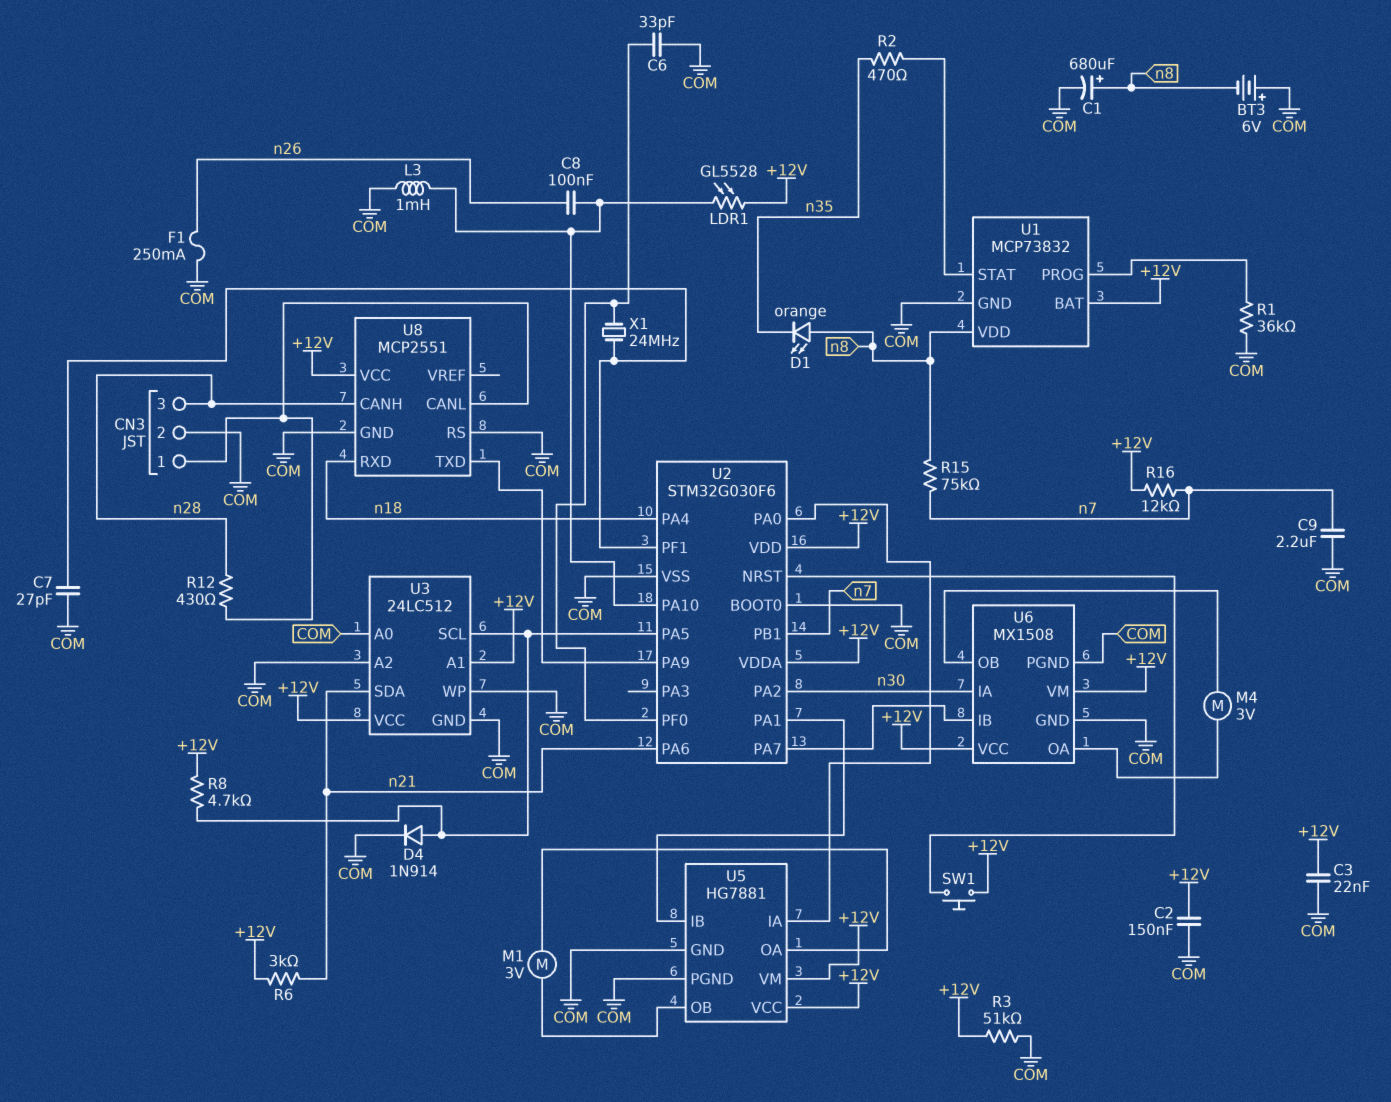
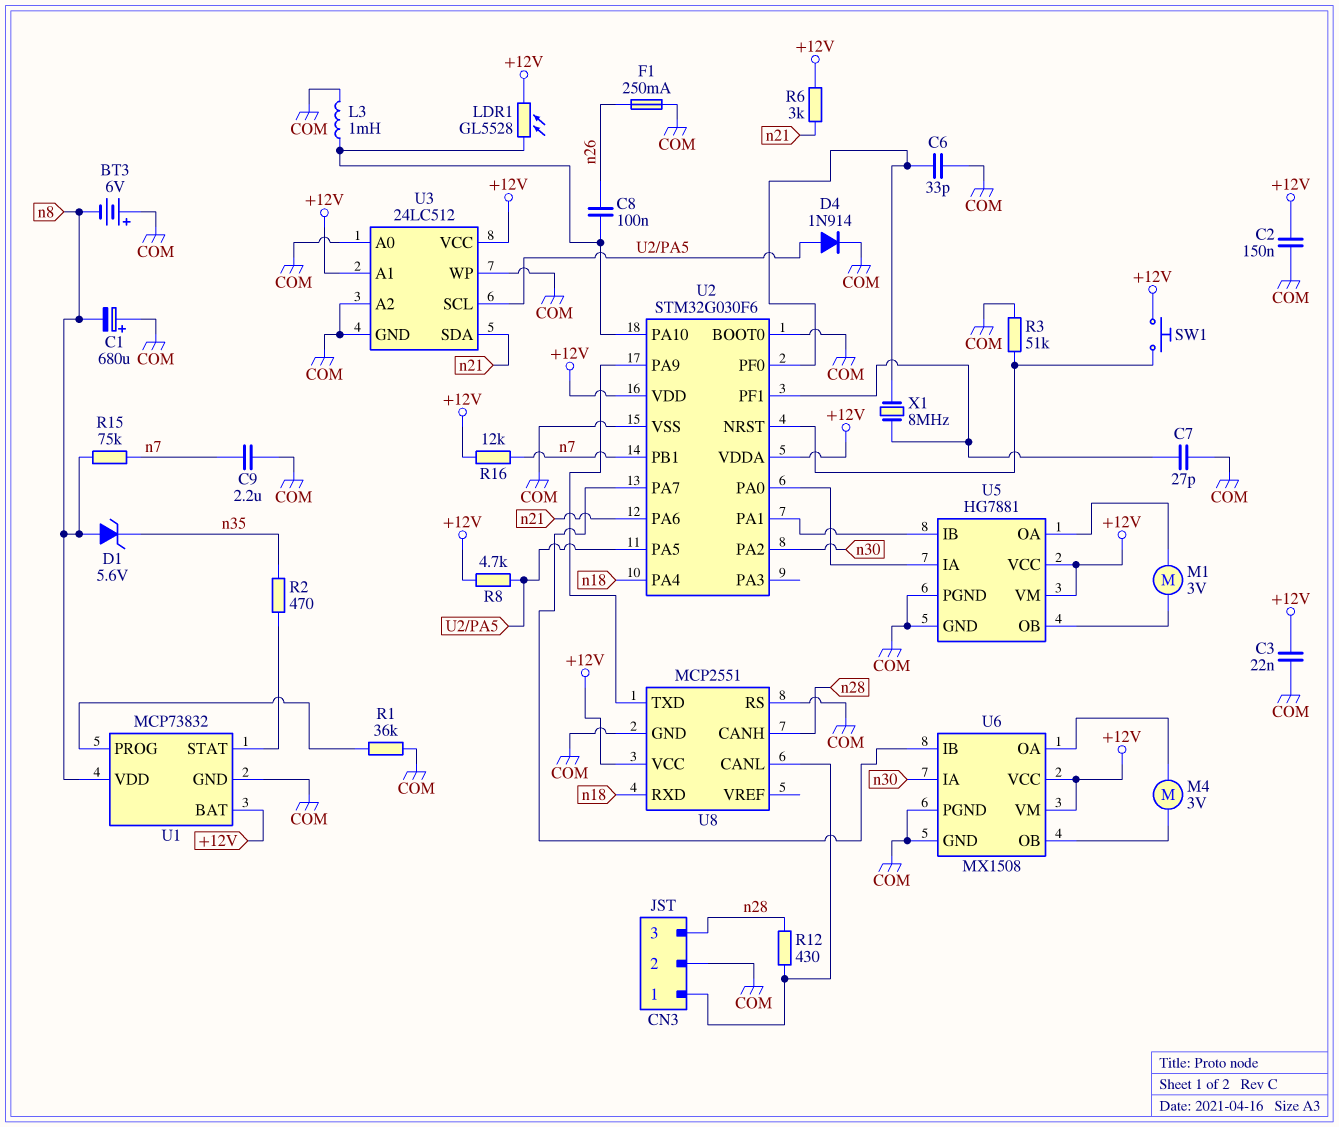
C1: 680uF (plus n8, minus COM) -> 680uF (plus COM, minus n8)
D1: LED orange (A n8, K n35) -> zener 5.6V (A n8, K n35)
R3: 51k (+12V, COM) -> 51k (COM, U2/NRST)
X1: 24MHz (U2/PF0, U2/PF1) -> 8MHz (U2/PF0, U2/PF1)

